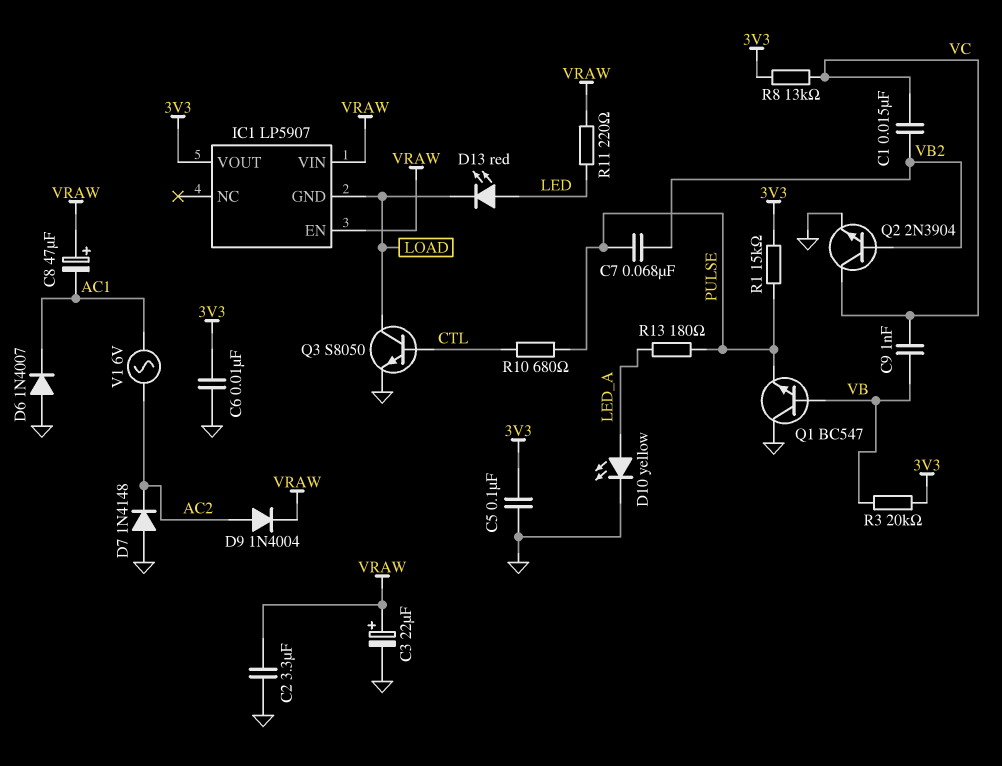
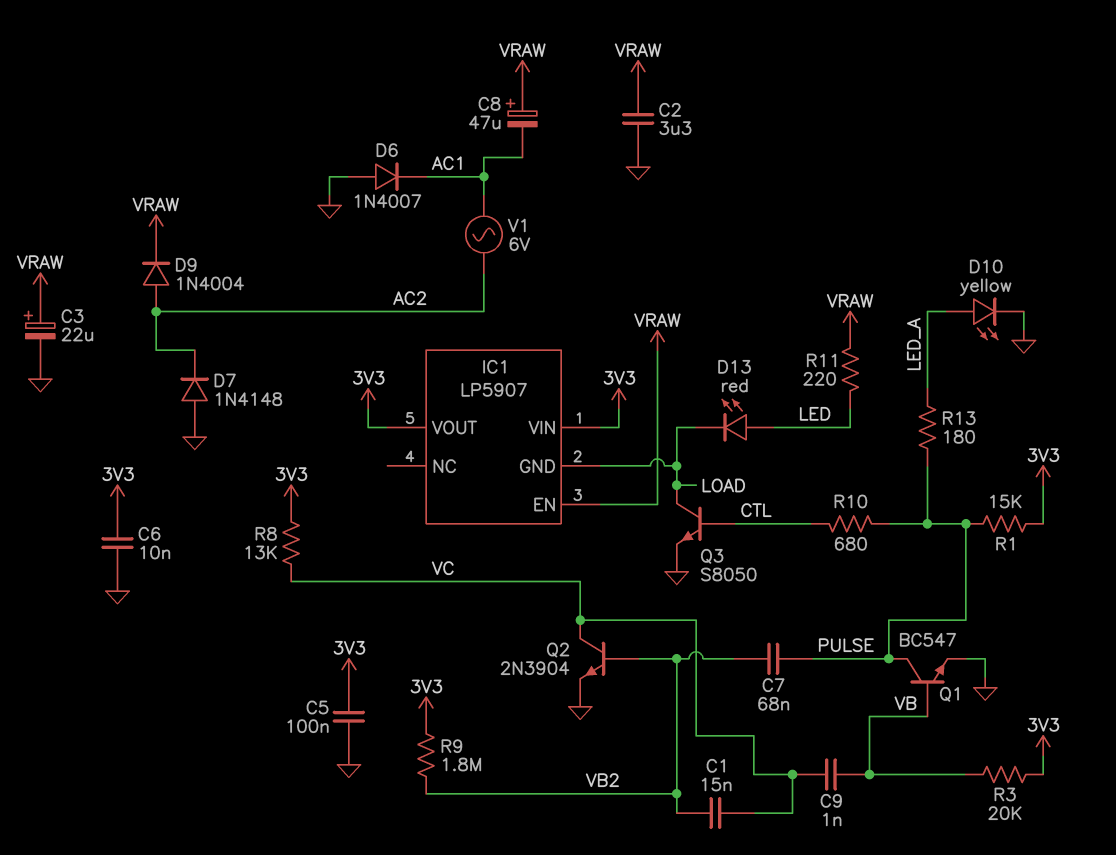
IC1 pin VIN: VRAW -> 3V3
Q1: NPN BC547 (B VB, C GND, E PULSE) -> NPN BC547 (B VB, C PULSE, E GND)
R9: none -> 1.8M (3V3, VB2)

